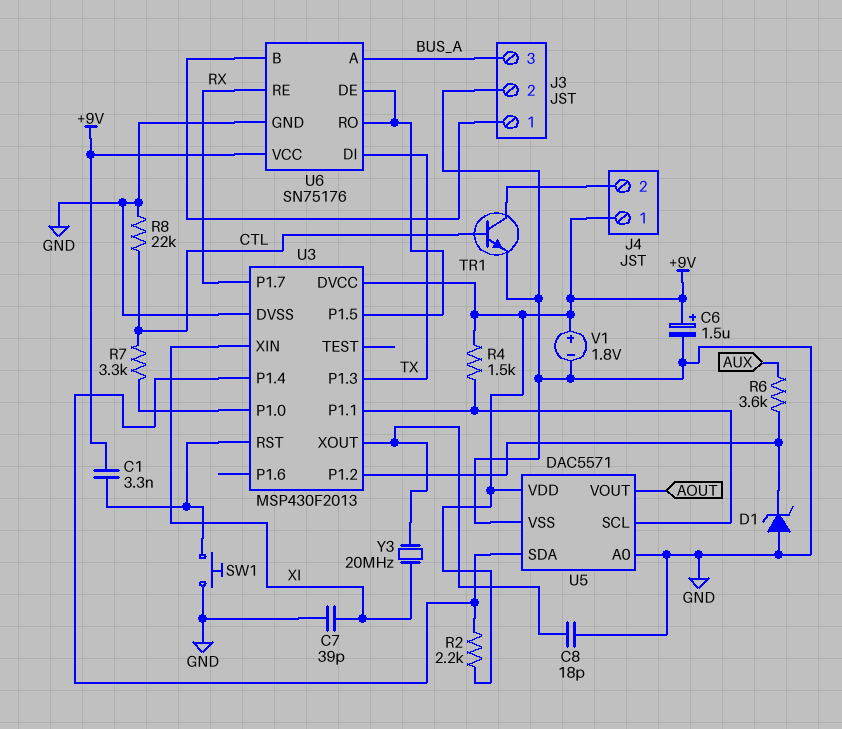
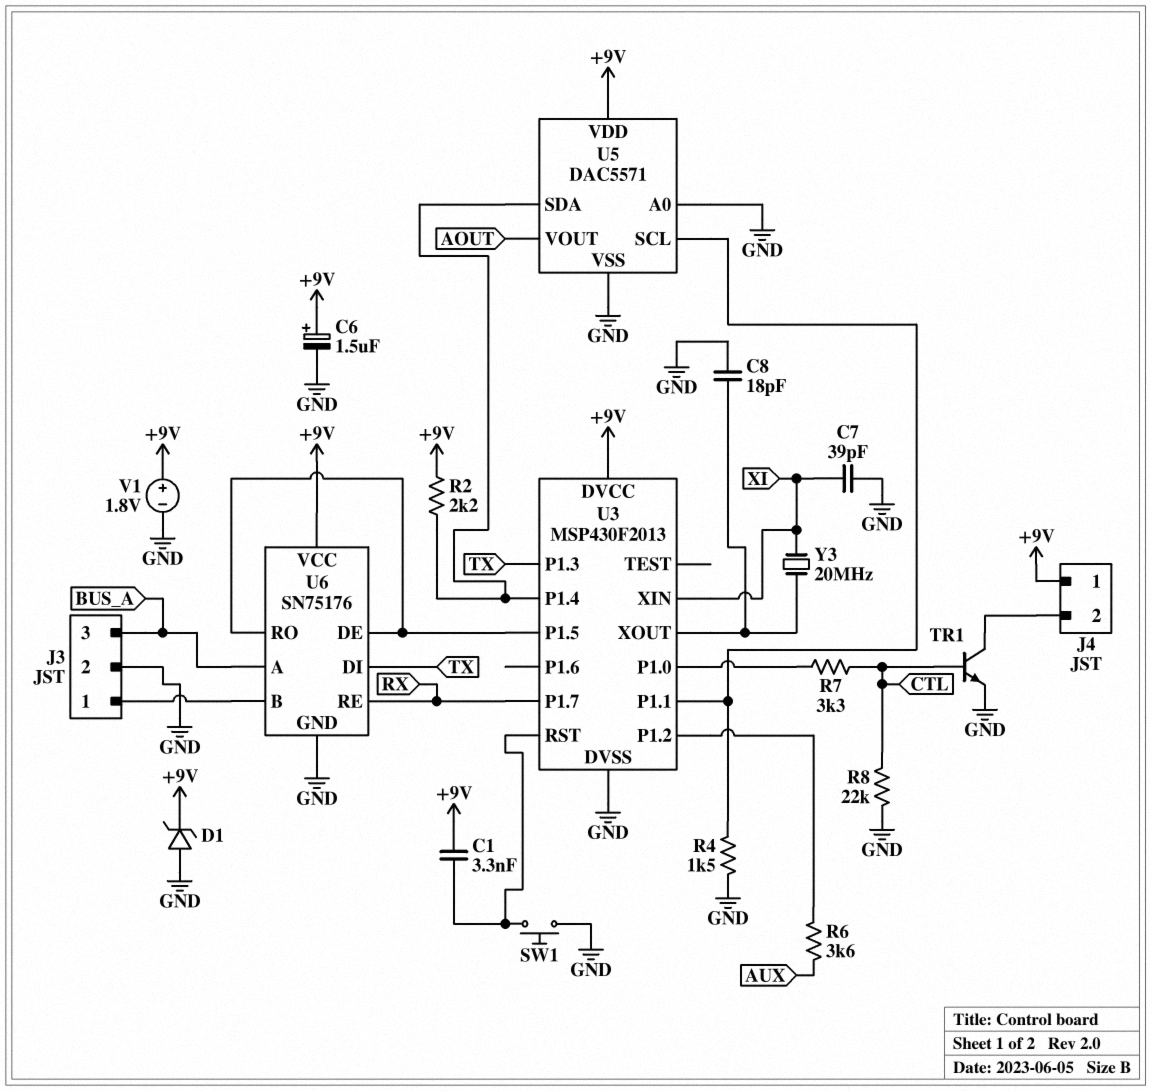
D1: zener (A GND, K U3/P1.2) -> zener (A GND, K +9V)
R4: 1.5k (+9V, U3/P1.1) -> 1.5k (GND, U3/P1.1)

